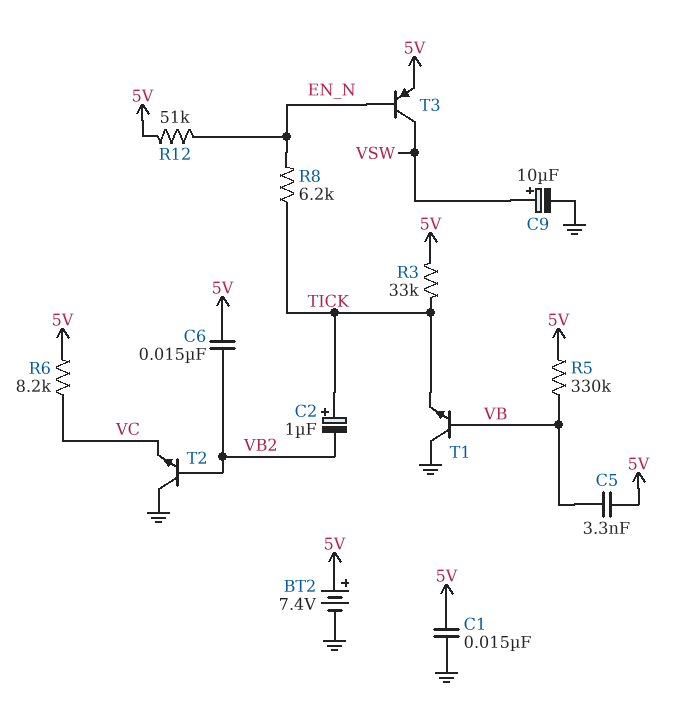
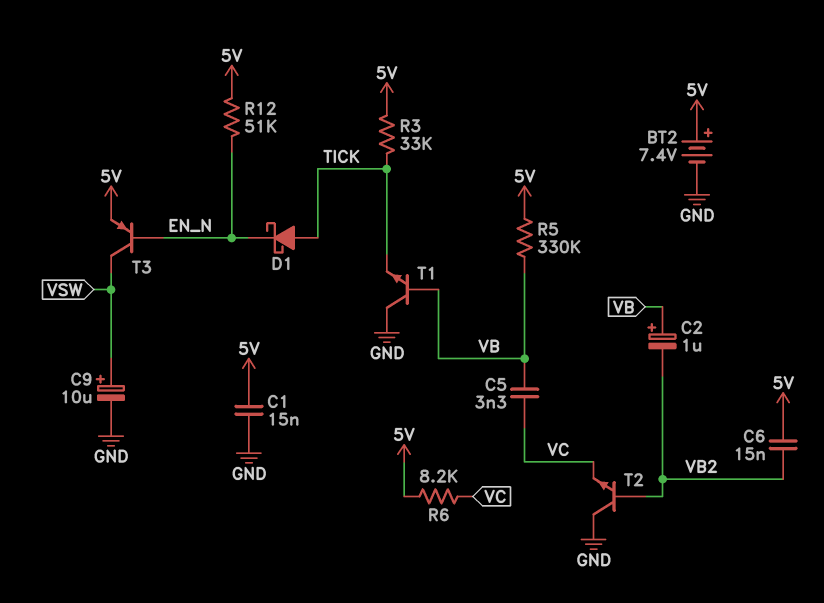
C2: 1uF (plus TICK, minus VB2) -> 1uF (plus VB, minus VB2)
C5: 3.3nF (5V, VB) -> 3.3nF (VB, VC)
D1: none -> schottky (A TICK, K EN_N)
R8: 6.2k (EN_N, TICK) -> none

